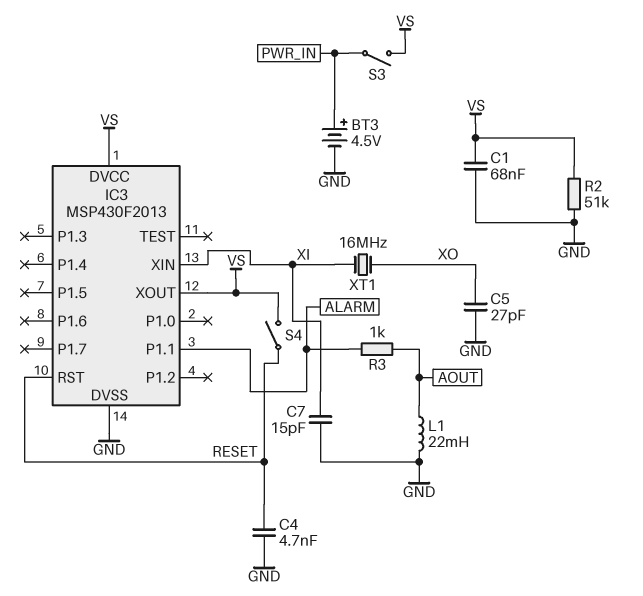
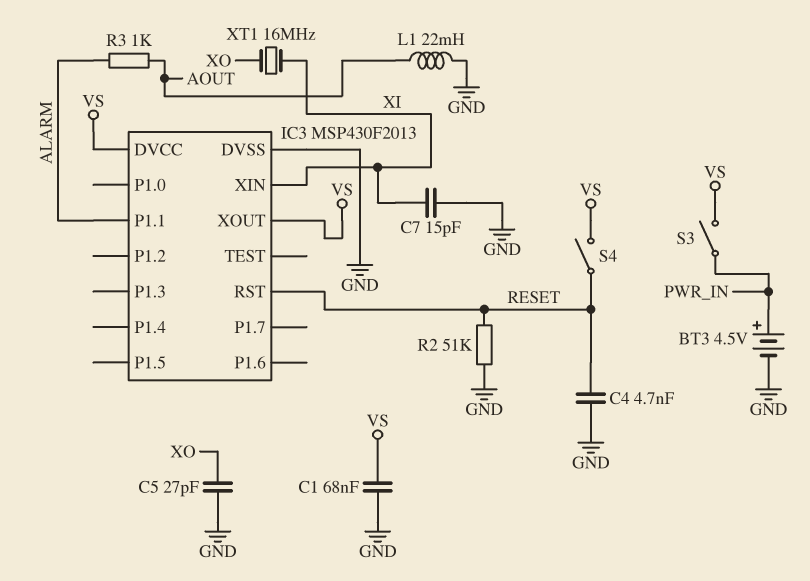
R2: 51k (GND, VS) -> 51k (GND, RESET)

